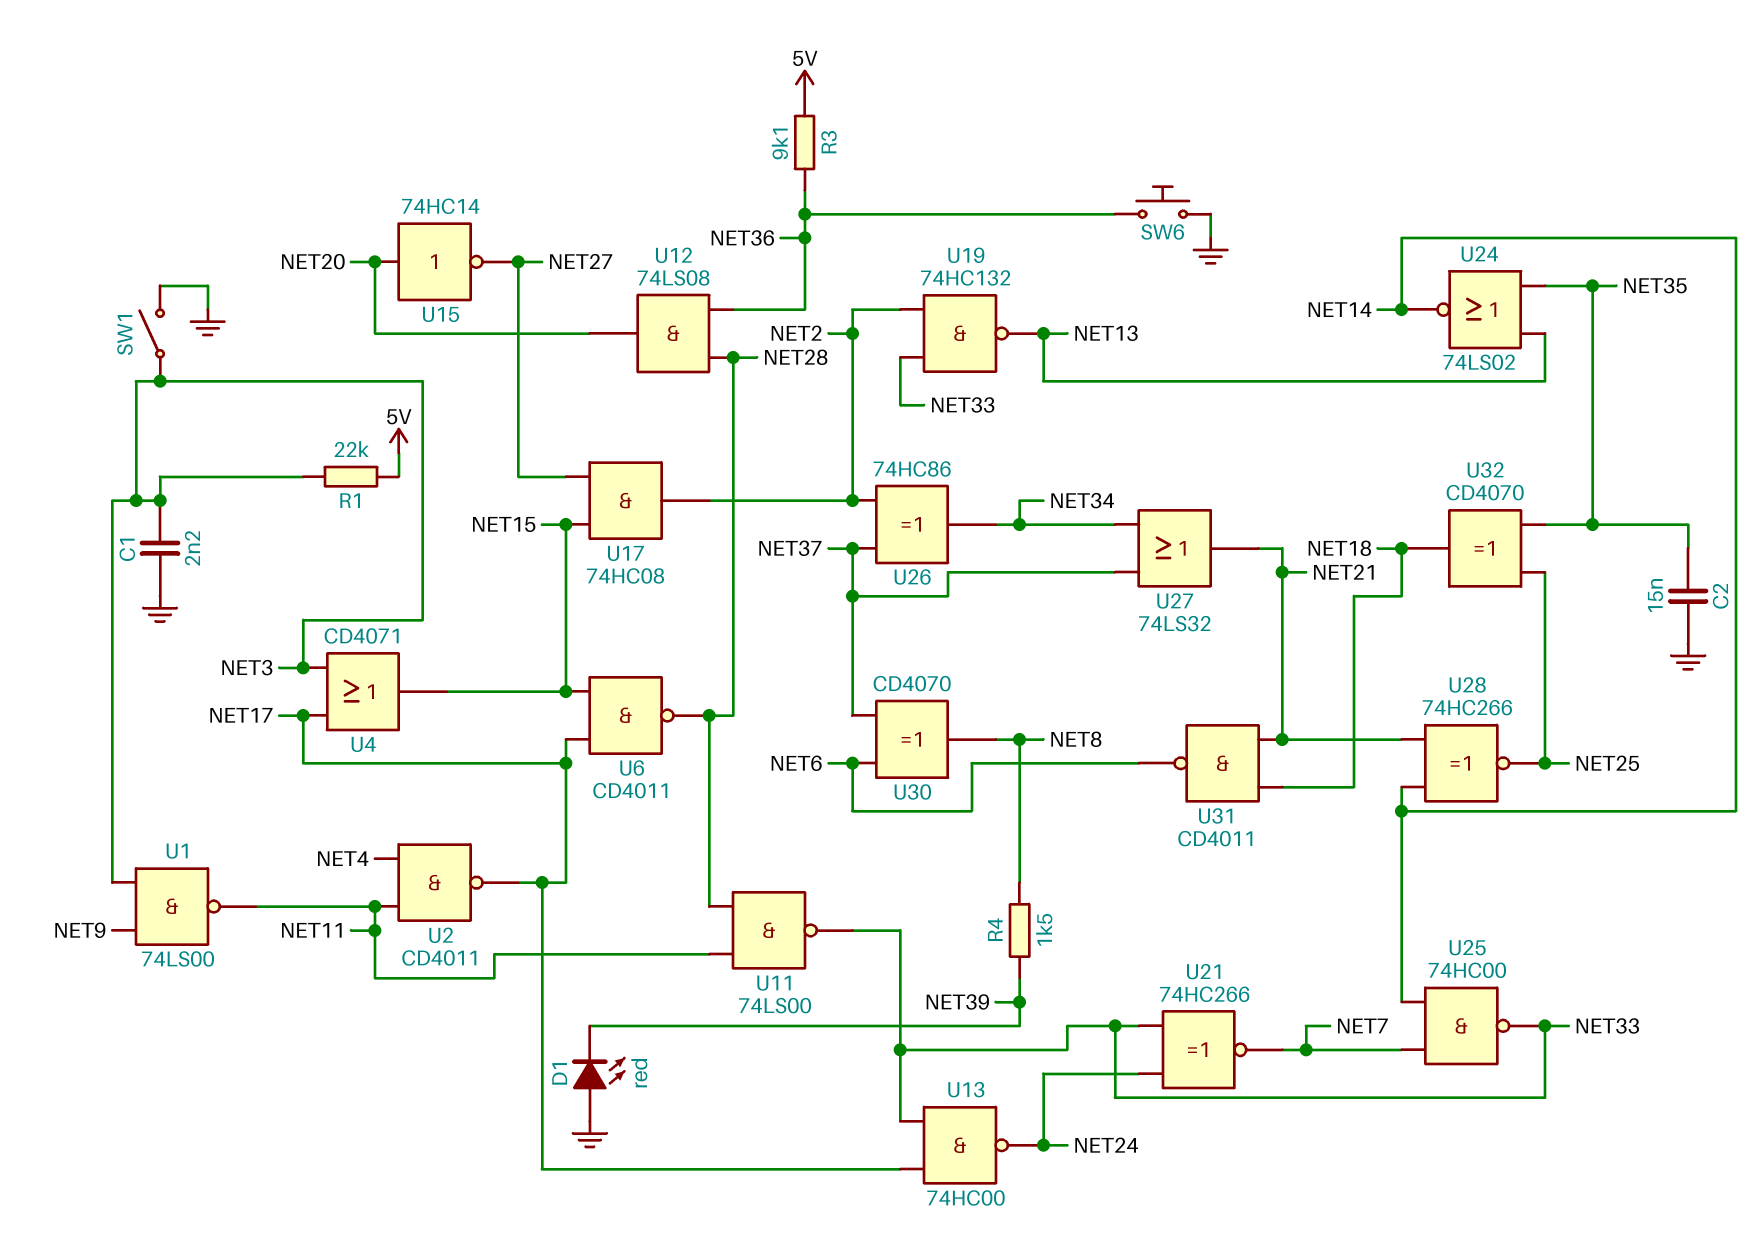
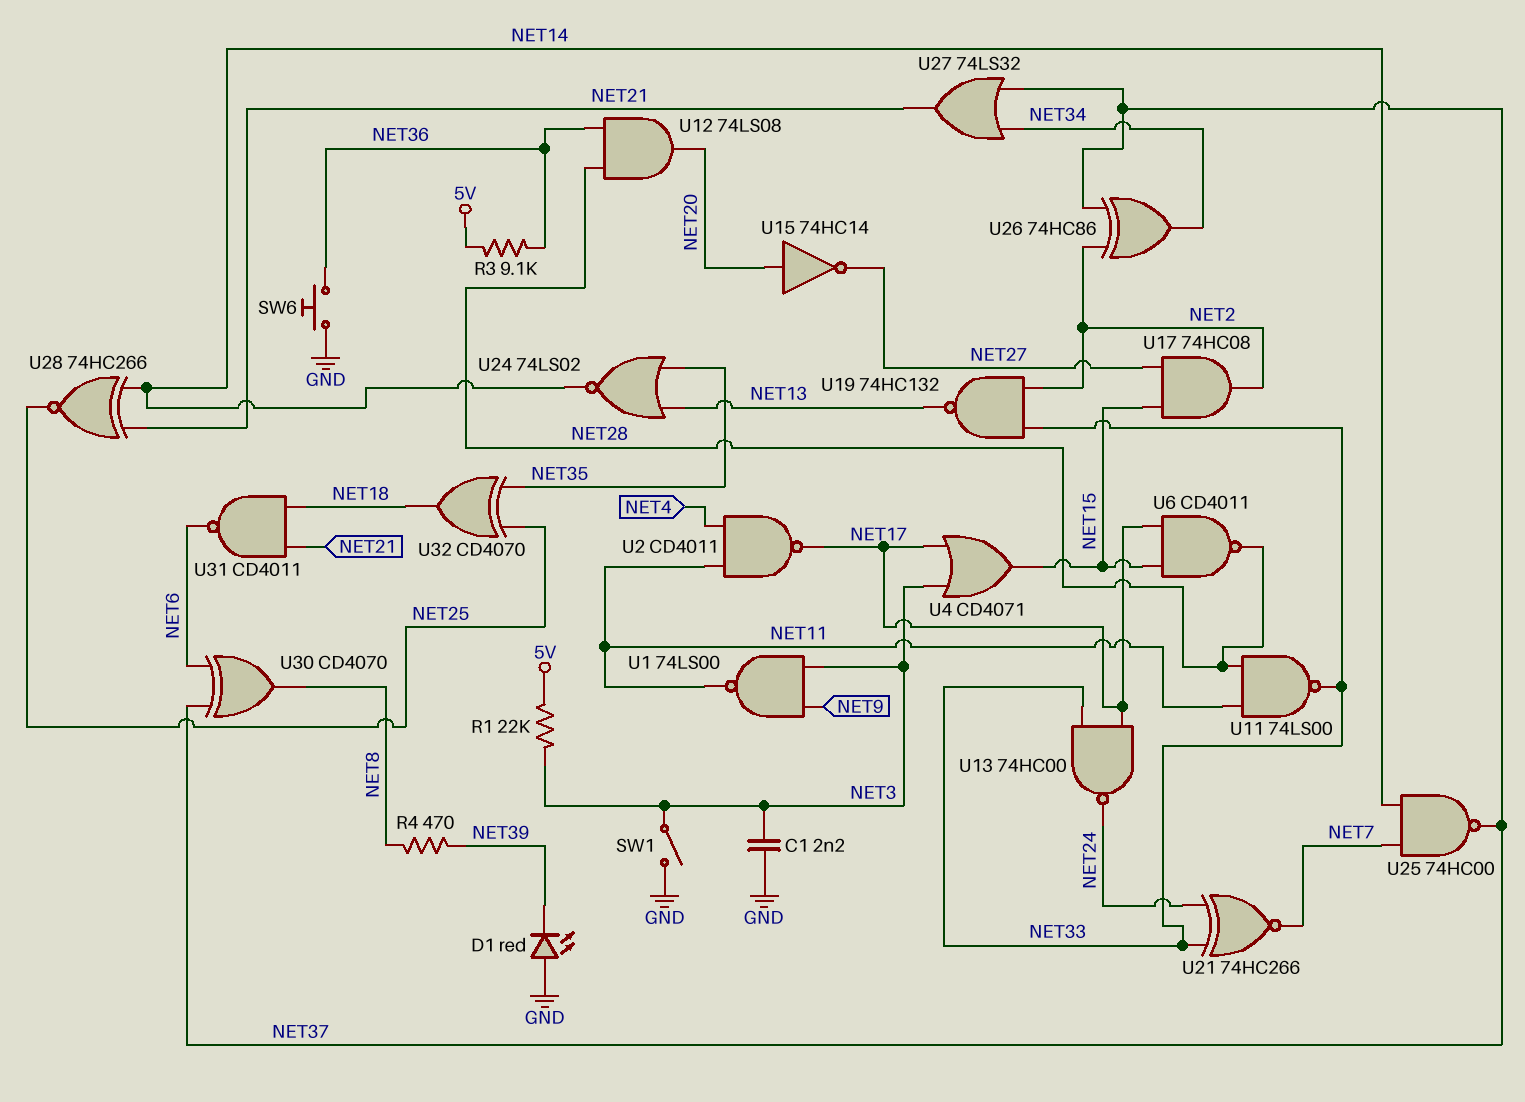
C2: 15nF (GND, NET35) -> none
R4: 1.5k (NET8, NET39) -> 470 (NET8, NET39)
U25: NAND 74HC00 (in NET7, in NET14, out NET33) -> NAND 74HC00 (in NET7, in NET14, out NET37)

